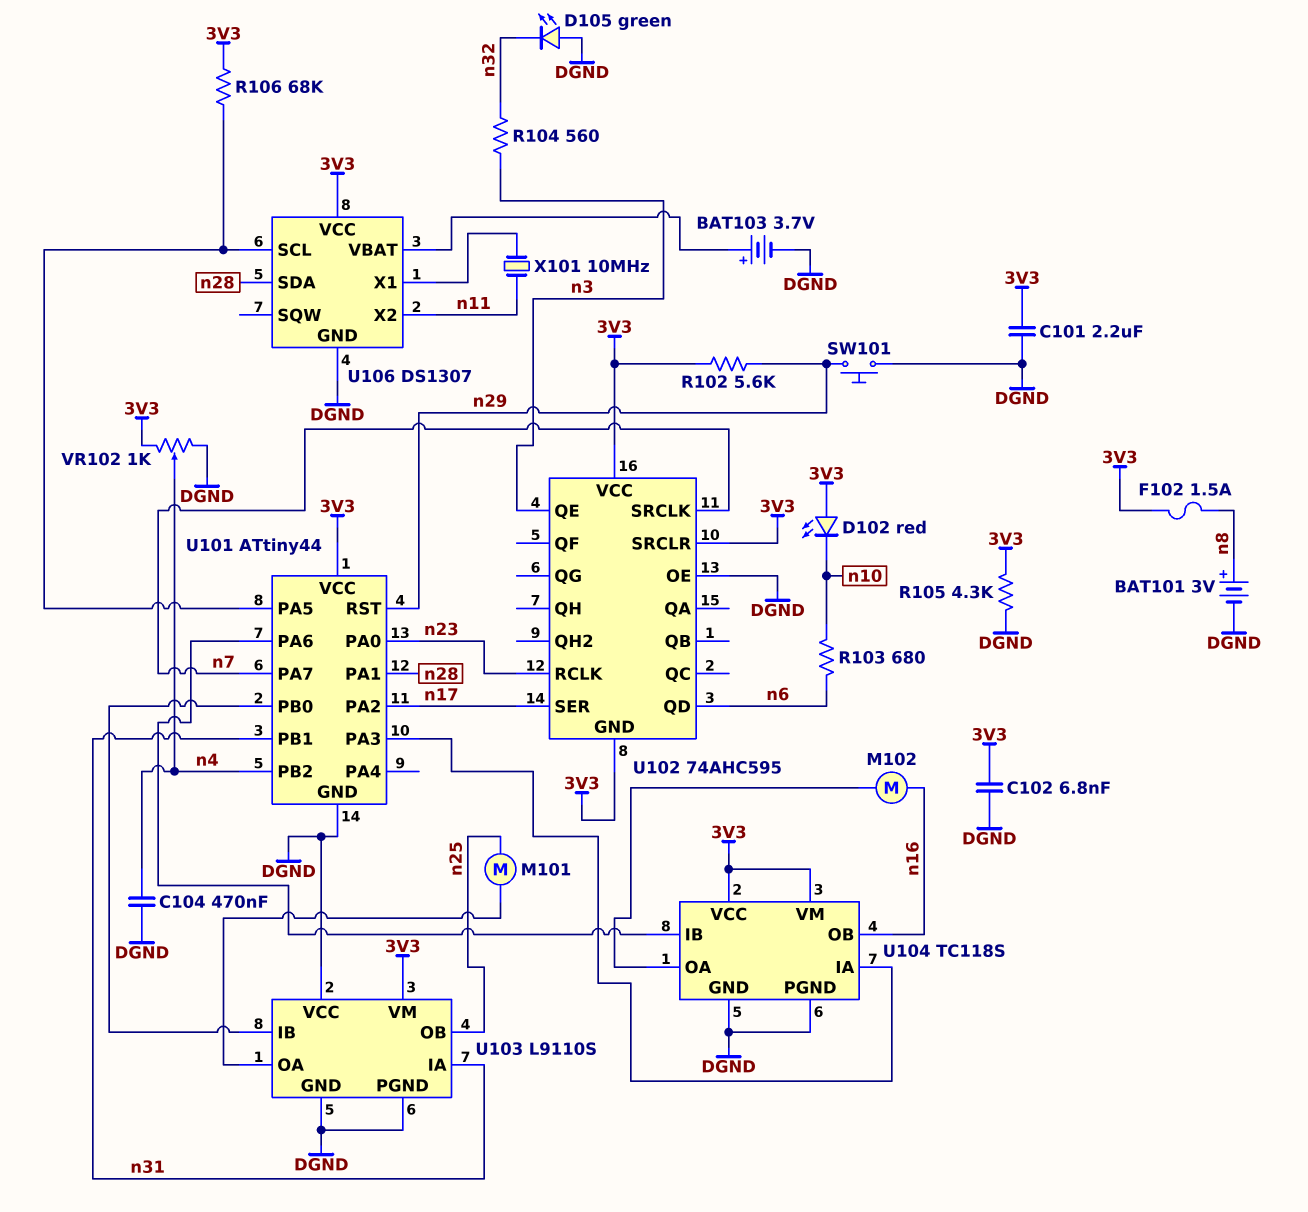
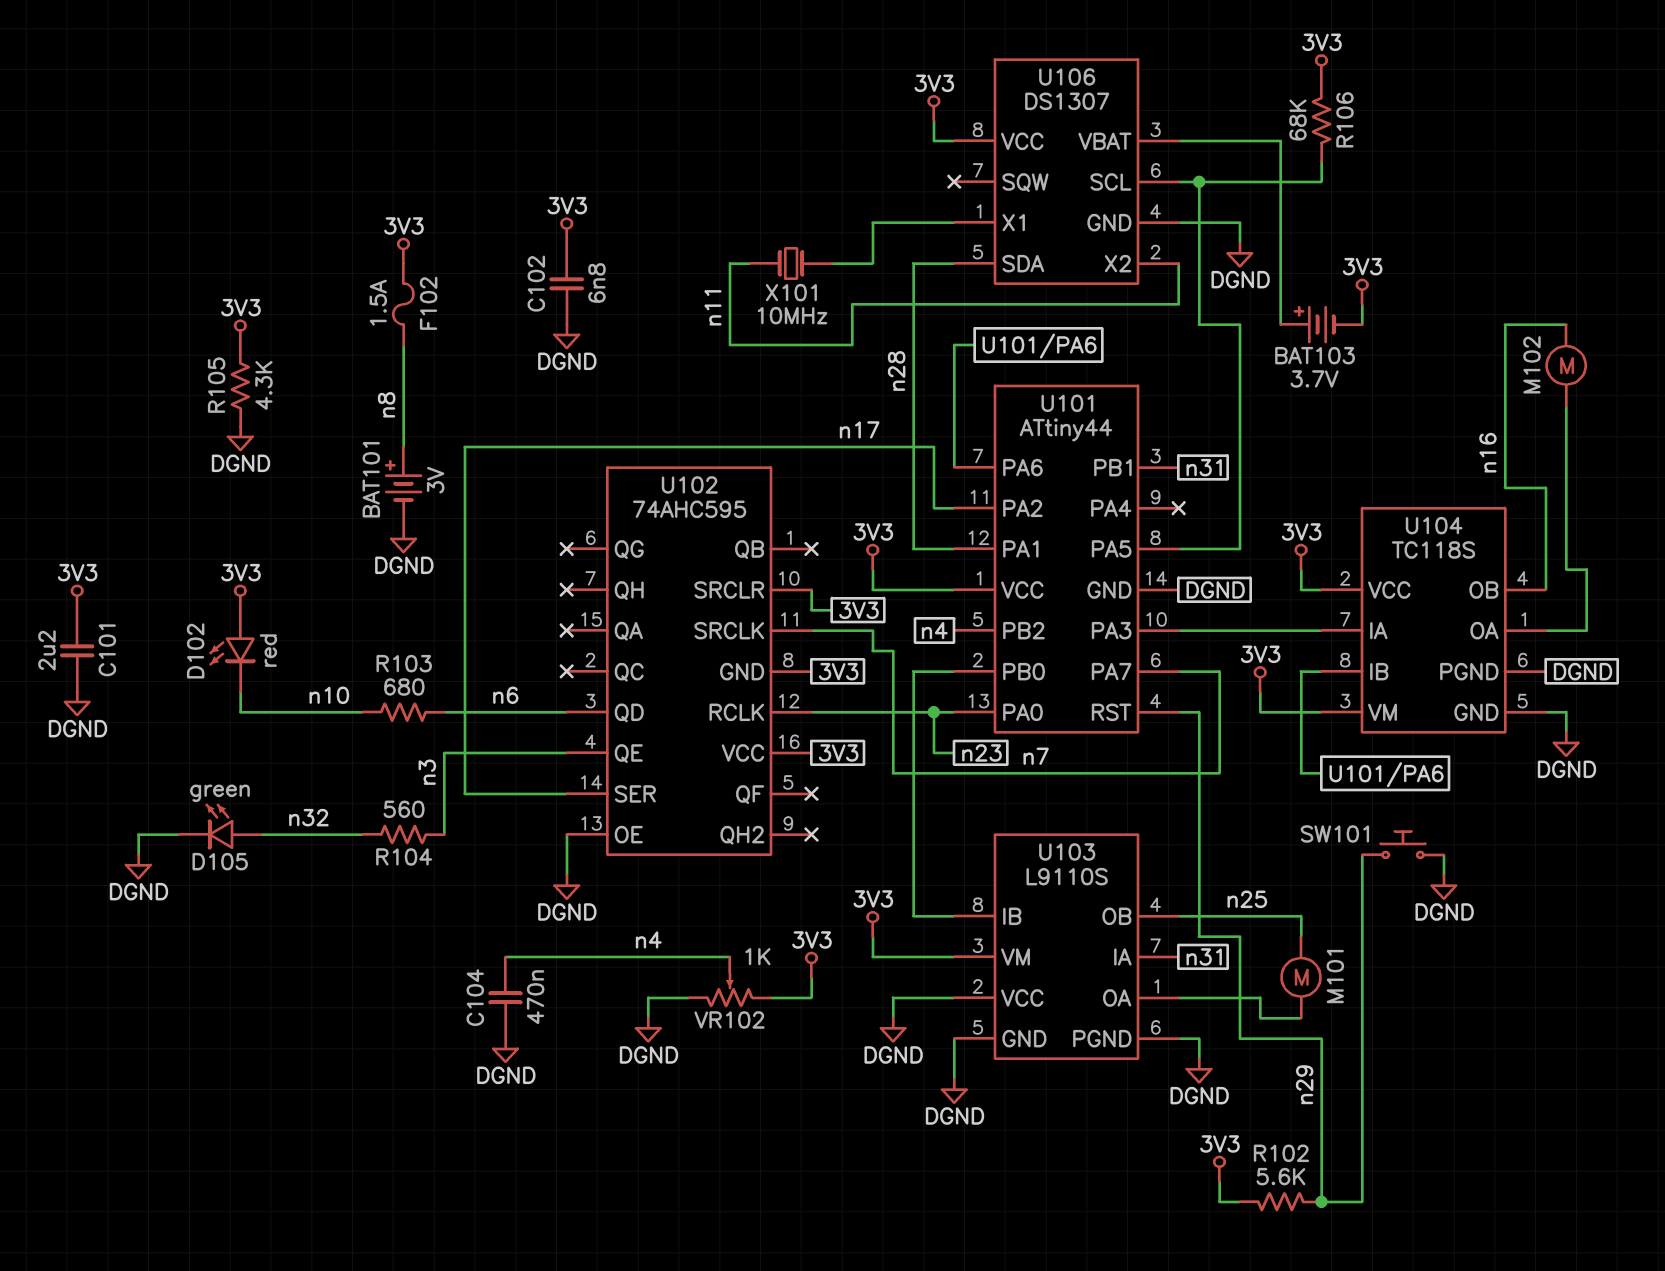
BAT103: 3.7V (plus U106/VBAT, minus DGND) -> 3.7V (plus U106/VBAT, minus 3V3)
D105: LED green (A DGND, K n32) -> LED green (A n32, K DGND)

